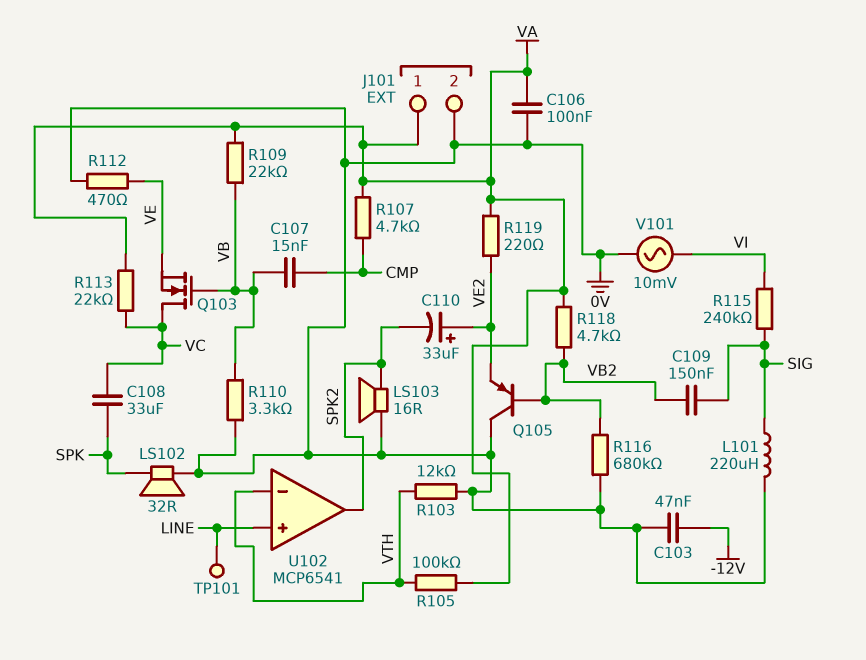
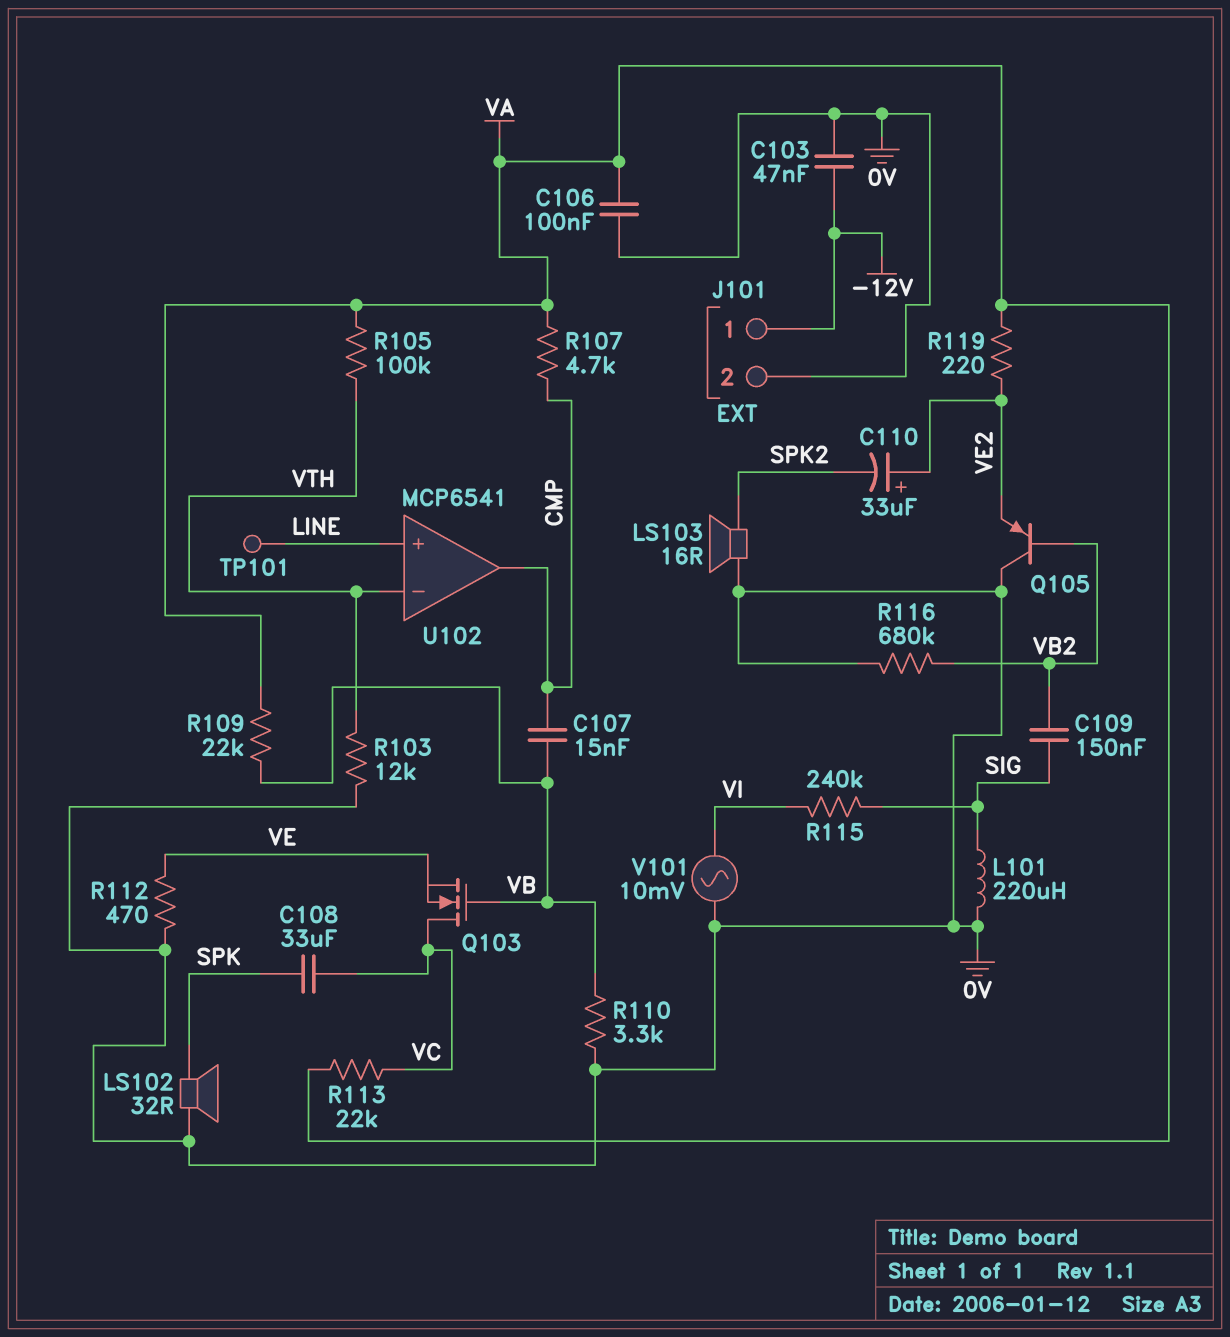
J101 pin 1: VA -> -12V
R118: 4.7k (VA, VB2) -> none
U102 pin out: SPK2 -> CMP

